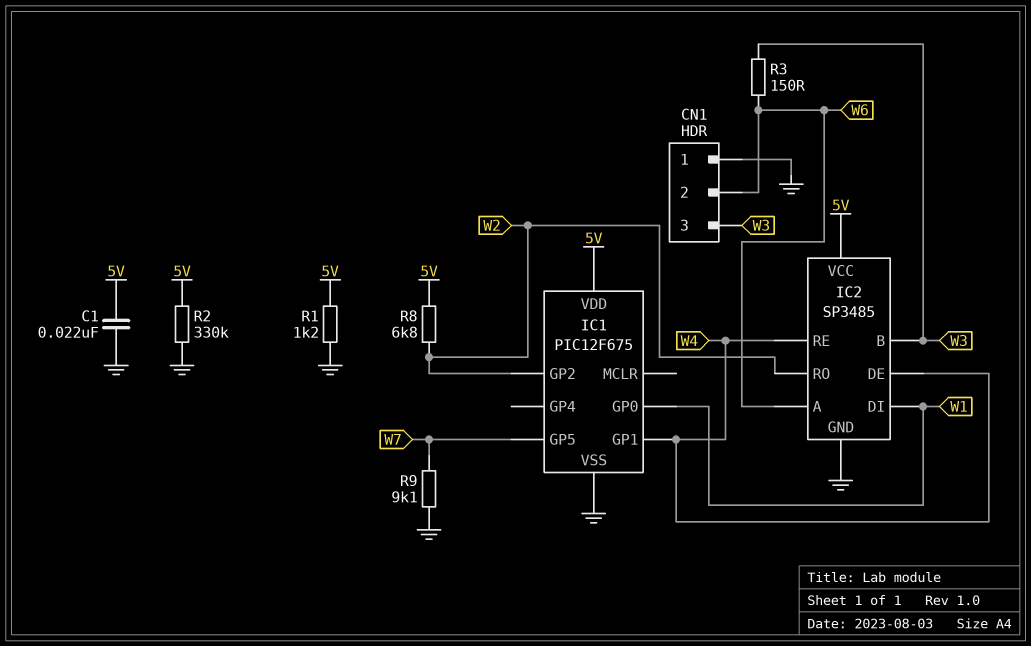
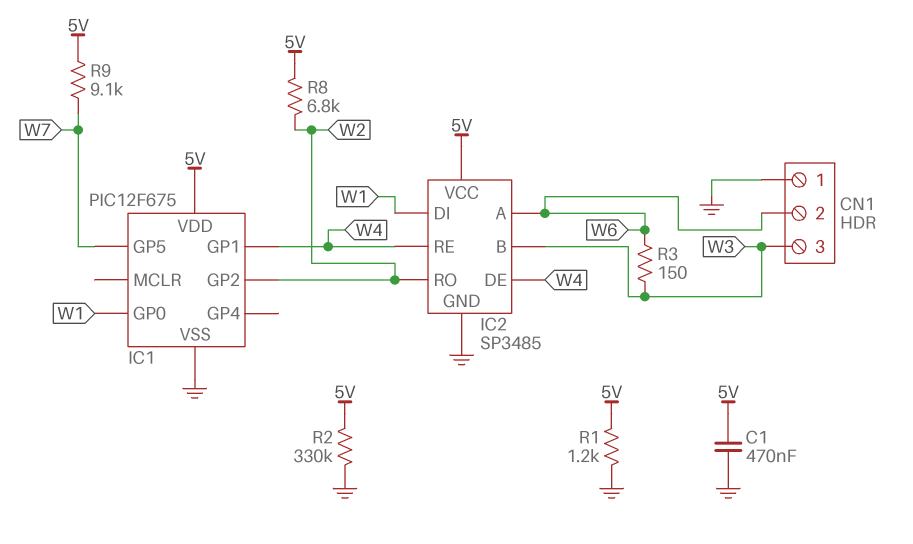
C1: 22nF (5V, GND) -> 470nF (5V, GND)
R9: 9.1k (GND, W7) -> 9.1k (5V, W7)

